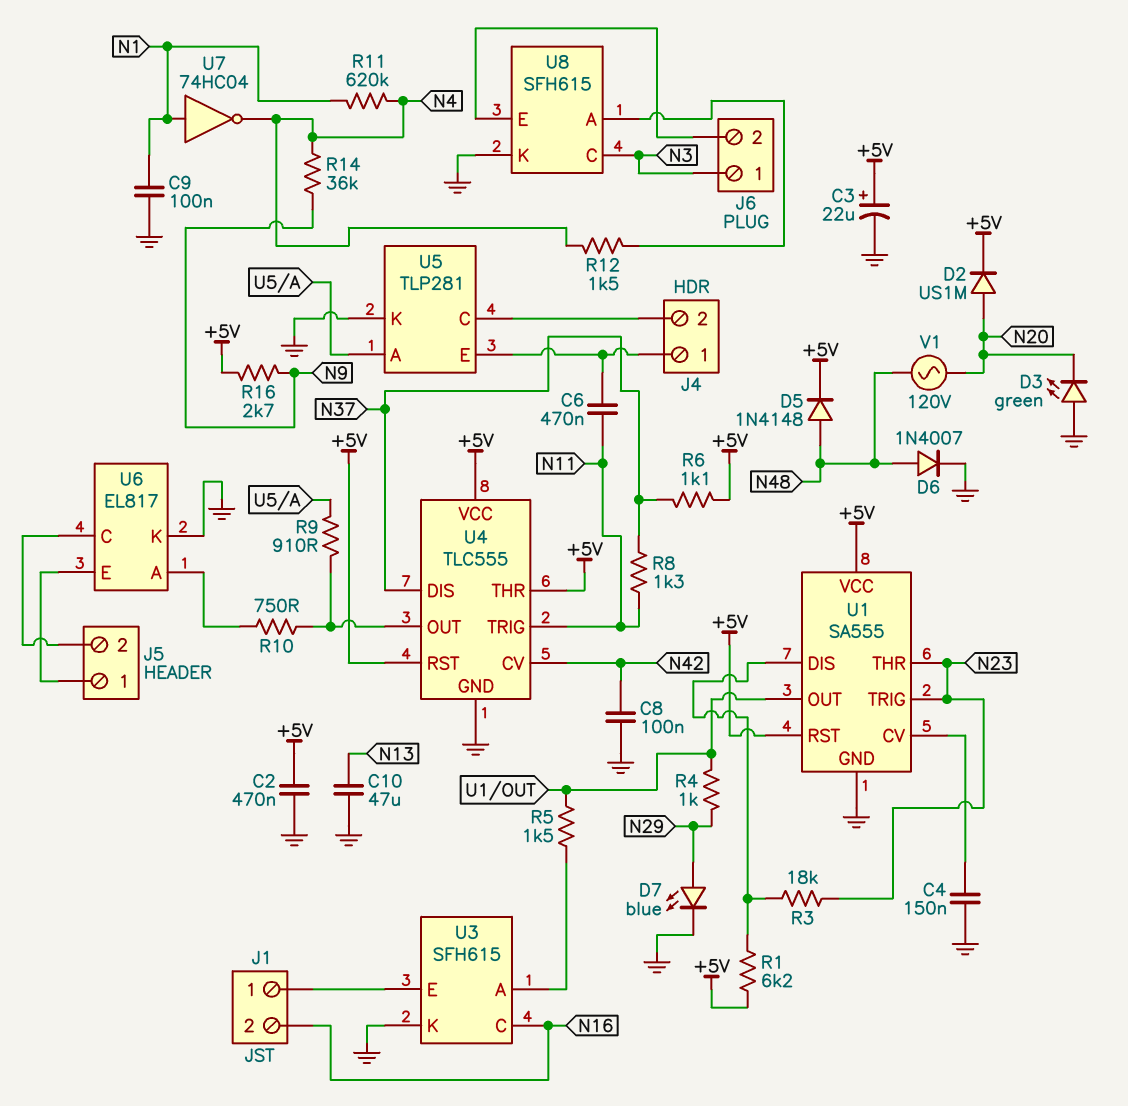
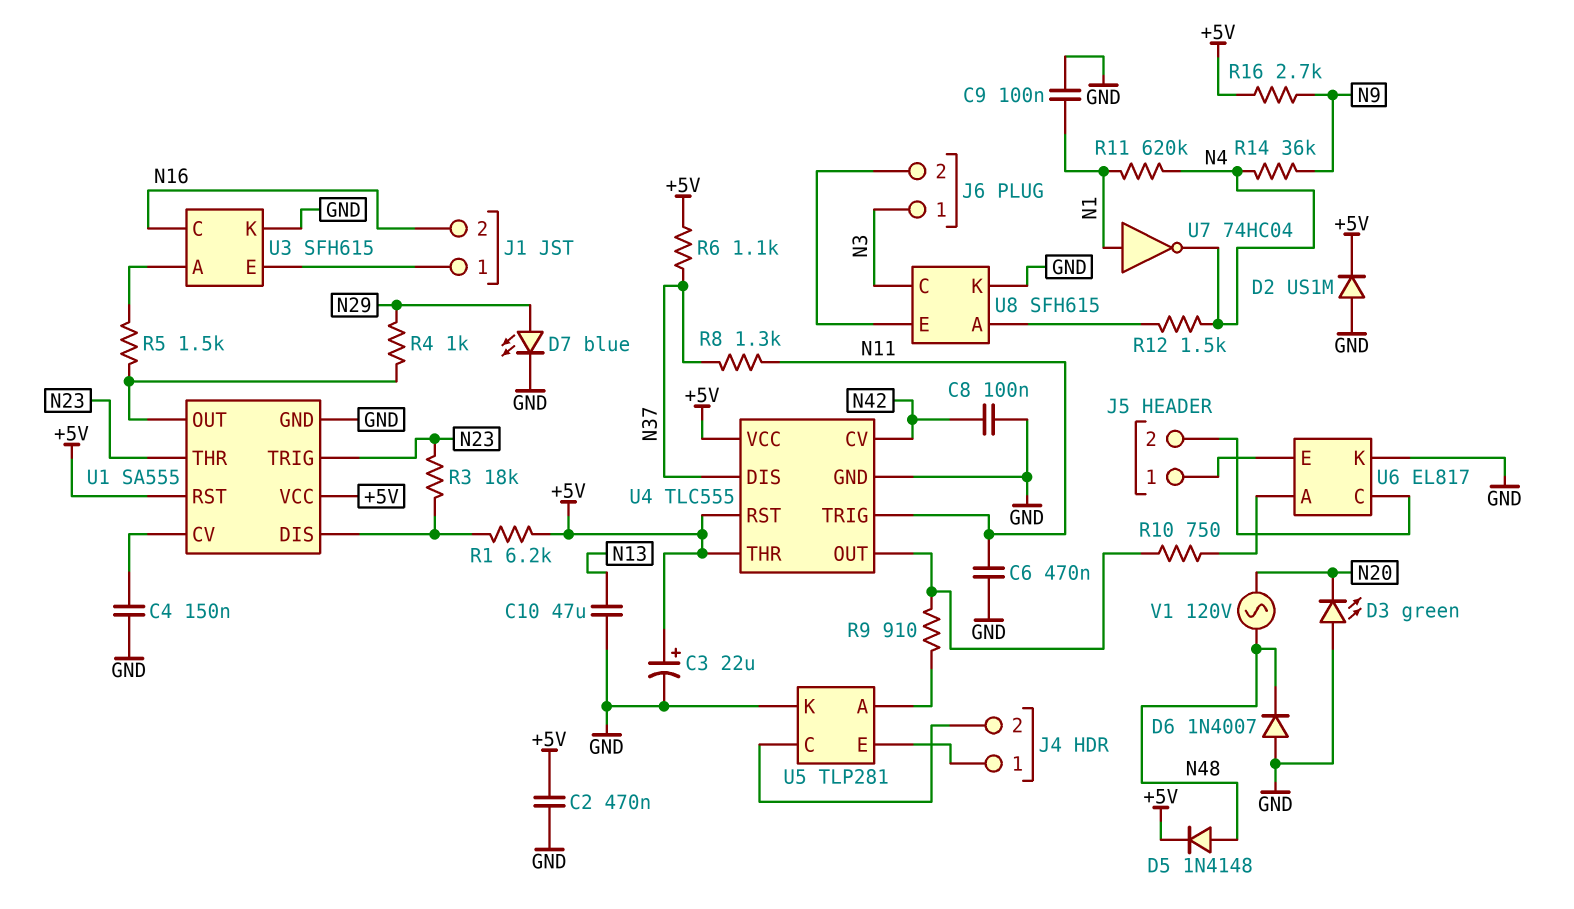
C6: 470nF (J4/1, N11) -> 470nF (GND, N11)
D2: diode US1M (A N20, K +5V) -> diode US1M (A GND, K +5V)
D6: diode 1N4007 (A N48, K GND) -> diode 1N4007 (A GND, K N48)

